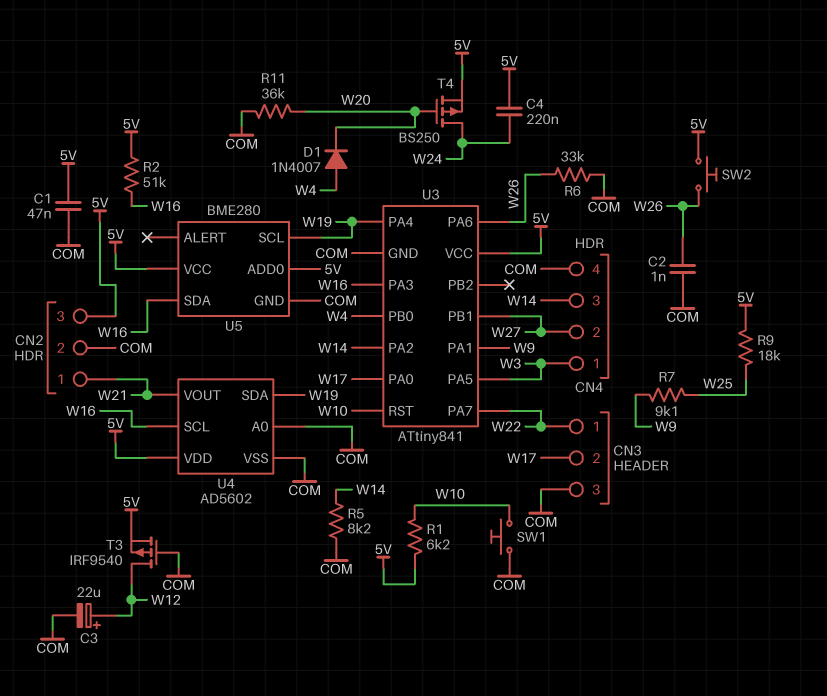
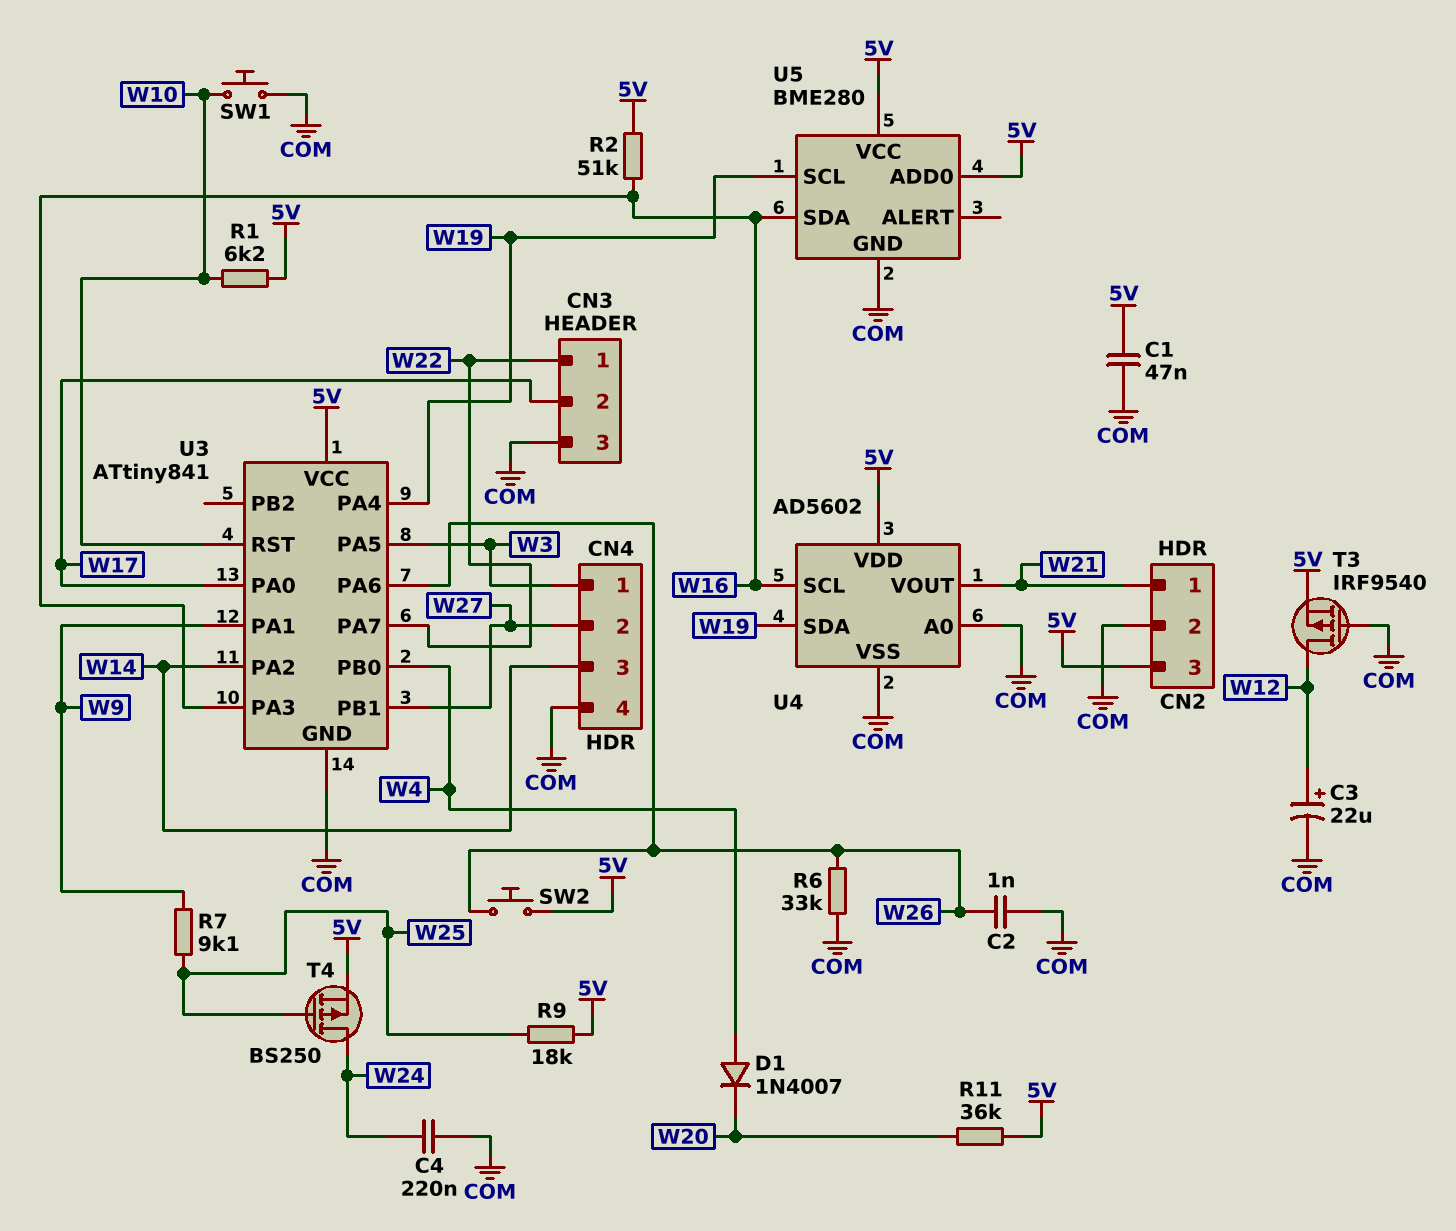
C4: 220nF (5V, W24) -> 220nF (COM, W24)
R5: 8.2k (COM, W14) -> none
R11: 36k (COM, W20) -> 36k (5V, W20)
T4: PMOS BS250 (G W20, D W24, S 5V) -> PMOS BS250 (G W25, D W24, S 5V)

